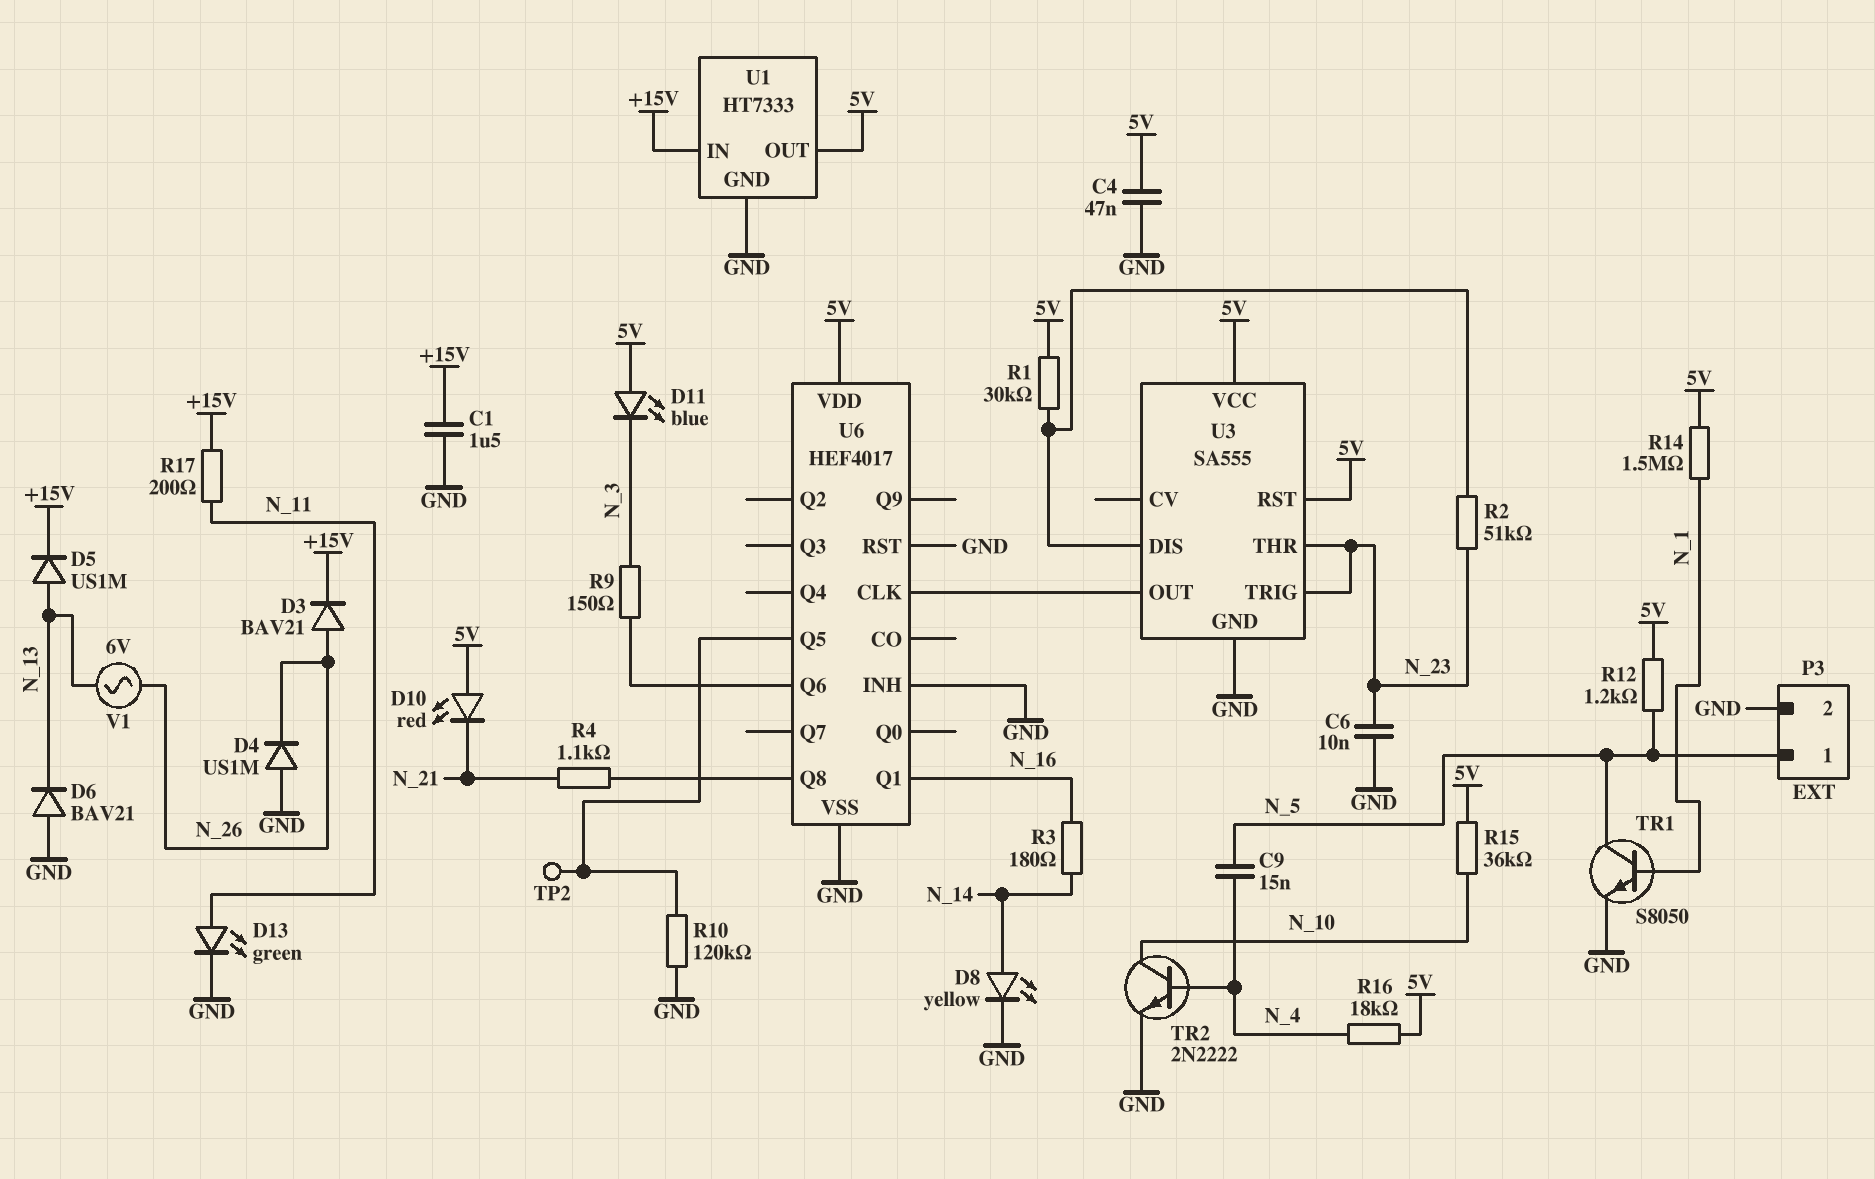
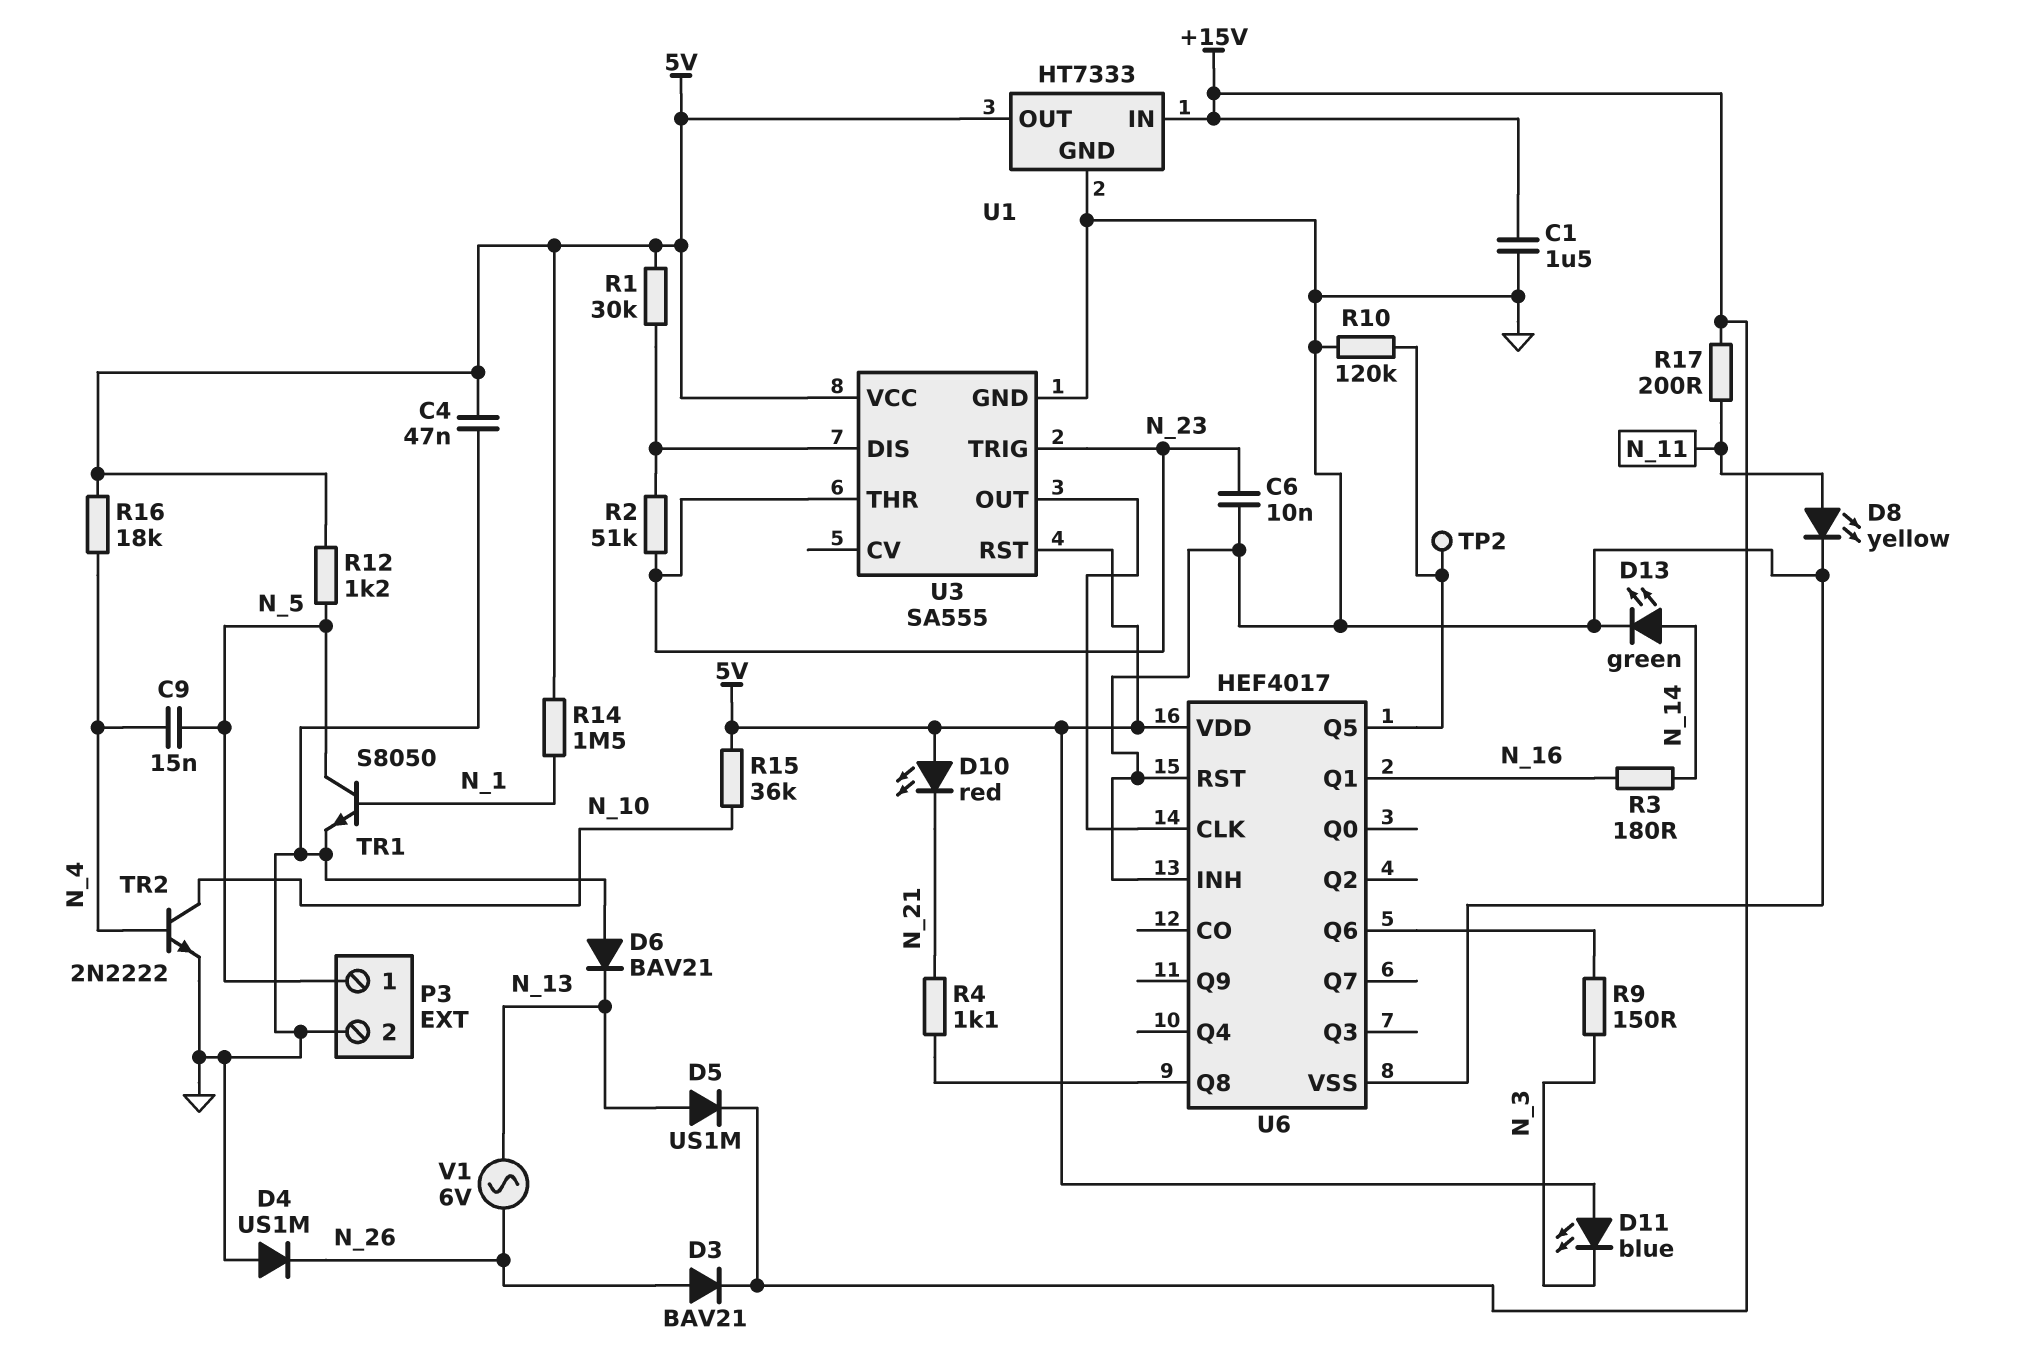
D8: LED yellow (A N_14, K GND) -> LED yellow (A N_11, K GND)
D13: LED green (A N_11, K GND) -> LED green (A N_14, K GND)

